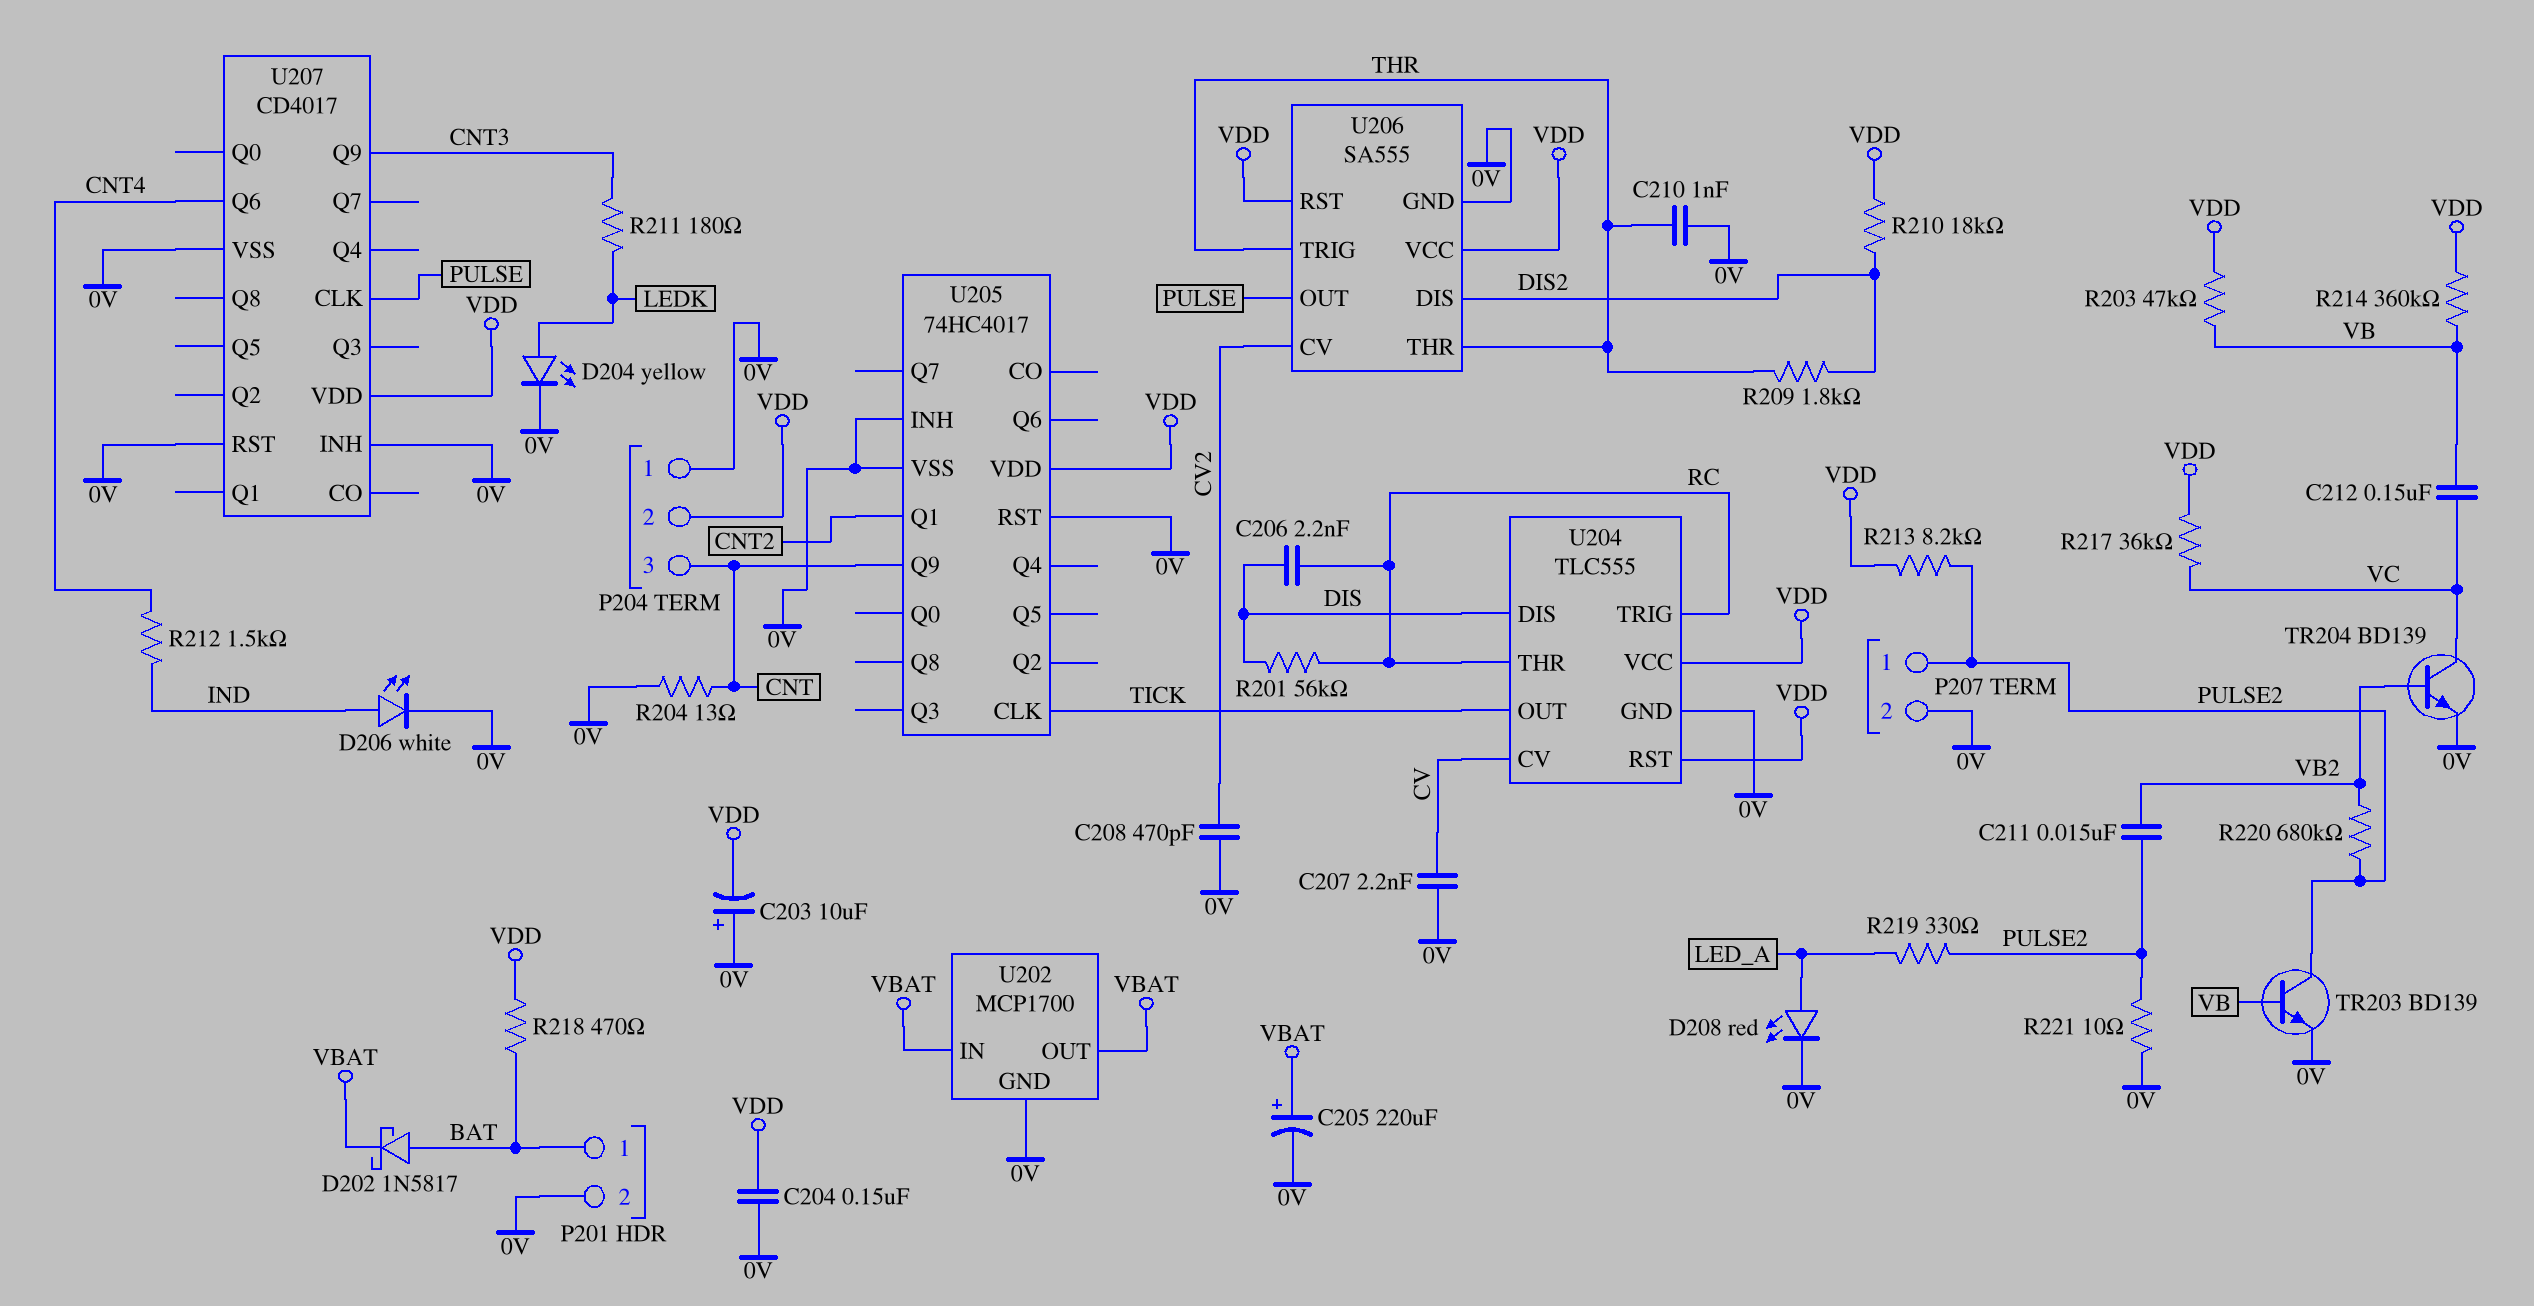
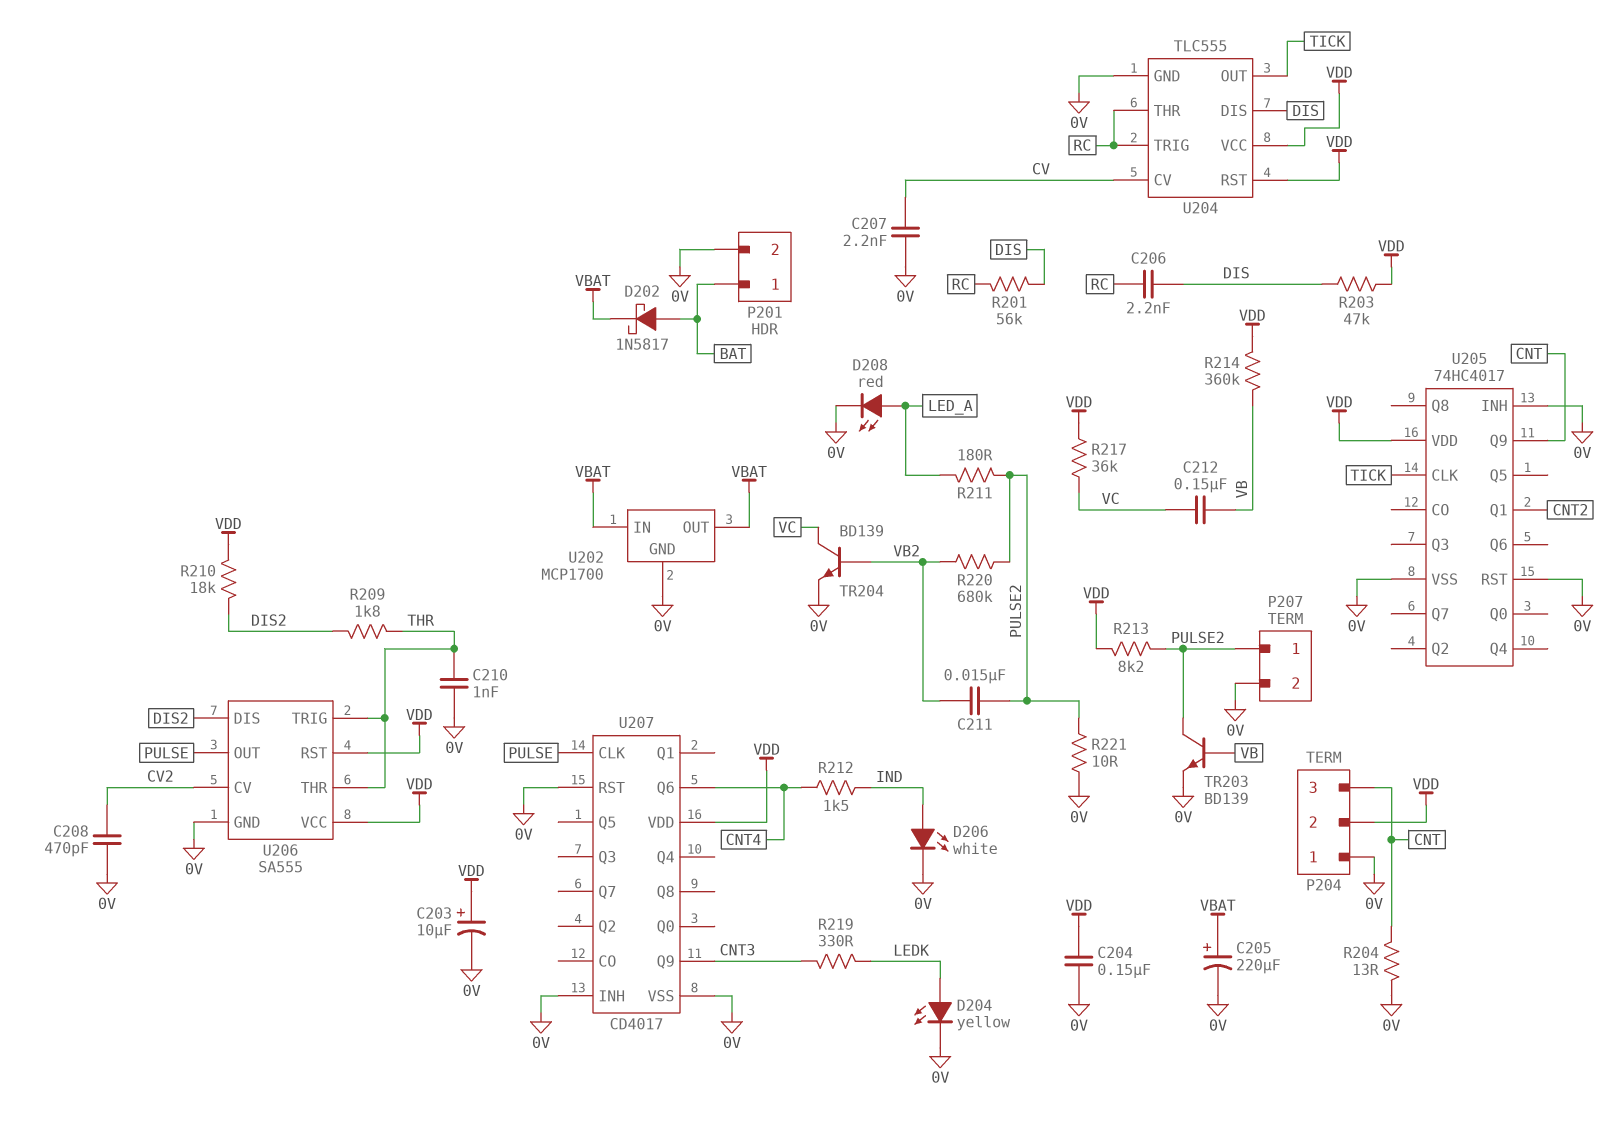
C203: 10uF (plus 0V, minus VDD) -> 10uF (plus VDD, minus 0V)
R203: 47k (VB, VDD) -> 47k (DIS, VDD)
R211: 180 (CNT3, LEDK) -> 180 (LED_A, PULSE2)
R218: 470 (BAT, VDD) -> none
R219: 330 (LED_A, PULSE2) -> 330 (CNT3, LEDK)

